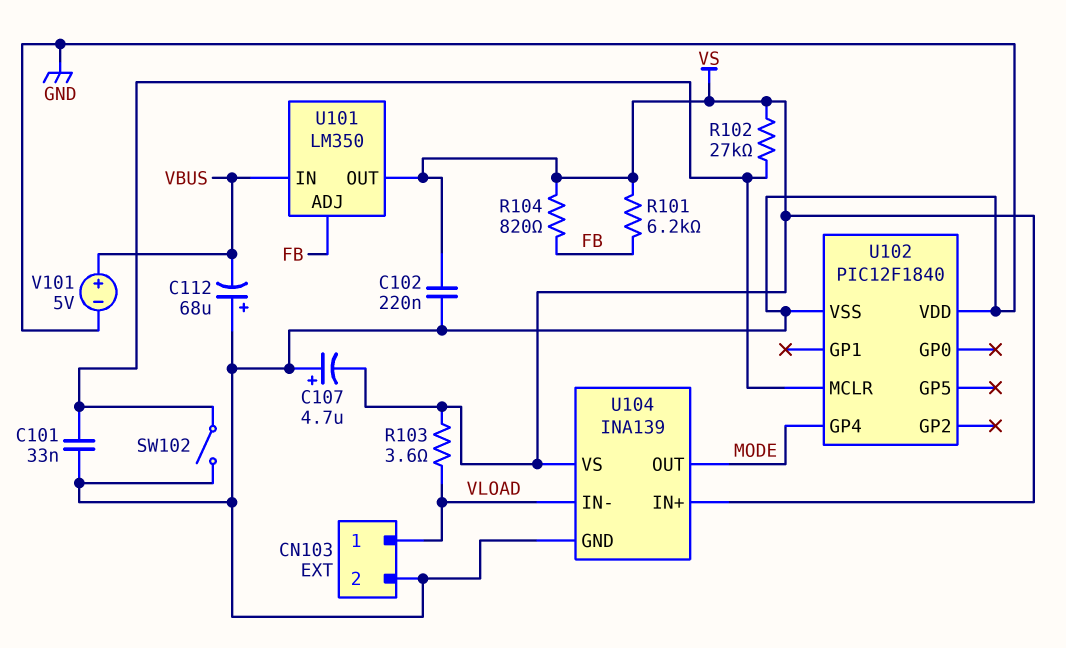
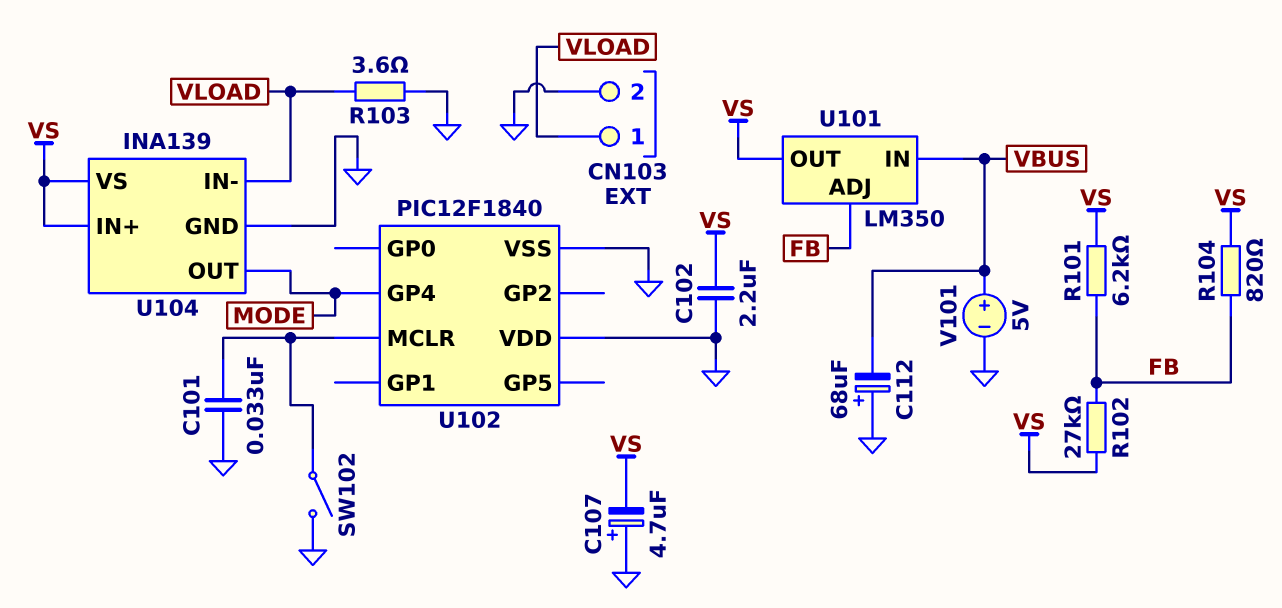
C102: 220nF (GND, VS) -> 2.2uF (GND, VS)
R102: 27k (U102/MCLR, VS) -> 27k (FB, VS)
R103: 3.6 (VLOAD, VS) -> 3.6 (GND, VLOAD)

